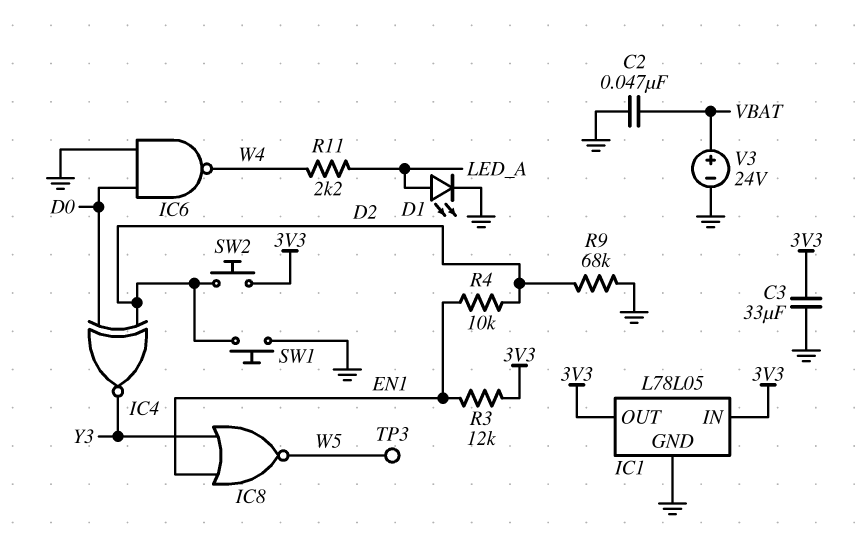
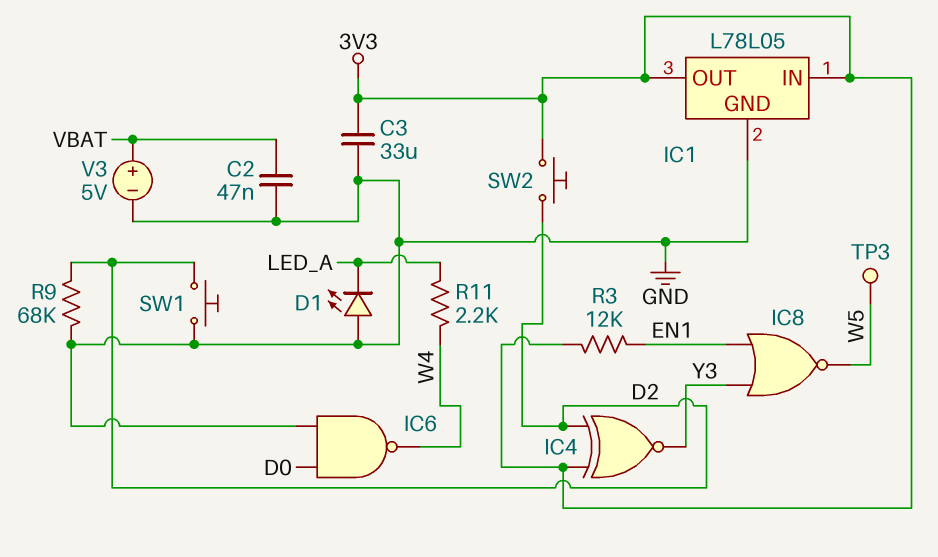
D1: LED (A LED_A, K GND) -> LED (A GND, K LED_A)
IC4: XNOR (in D0, in D2, out Y3) -> XNOR (in 3V3, in D2, out Y3)
R4: 10k (D2, EN1) -> none
V3: 24V (plus VBAT, minus GND) -> 5V (plus VBAT, minus GND)

